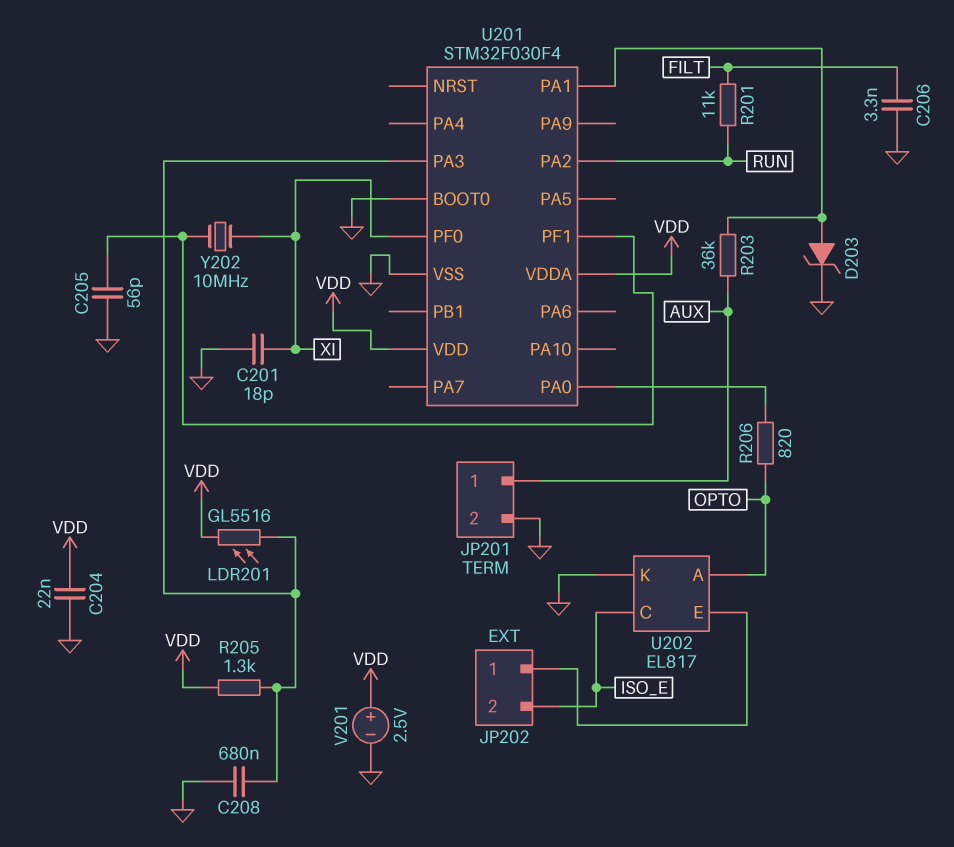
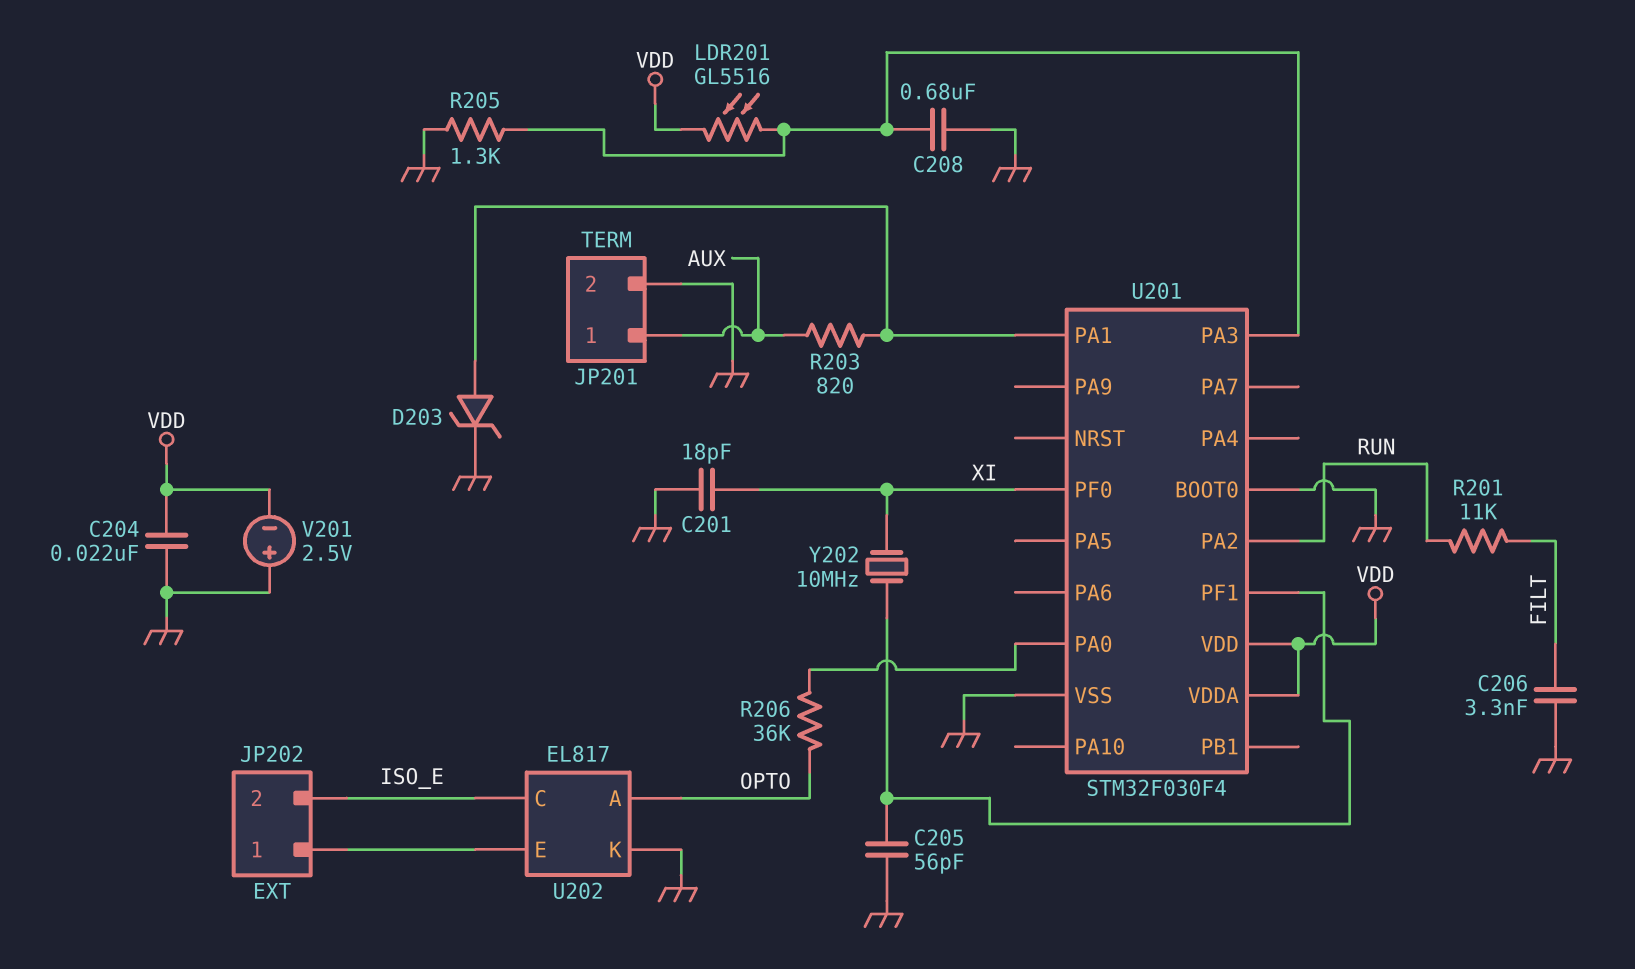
R203: 36k (AUX, U201/PA1) -> 820 (AUX, U201/PA1)
R205: 1.3k (U201/PA3, VDD) -> 1.3k (GND, U201/PA3)
R206: 820 (OPTO, U201/PA0) -> 36k (OPTO, U201/PA0)
V201: 2.5V (plus VDD, minus GND) -> 2.5V (plus GND, minus VDD)

